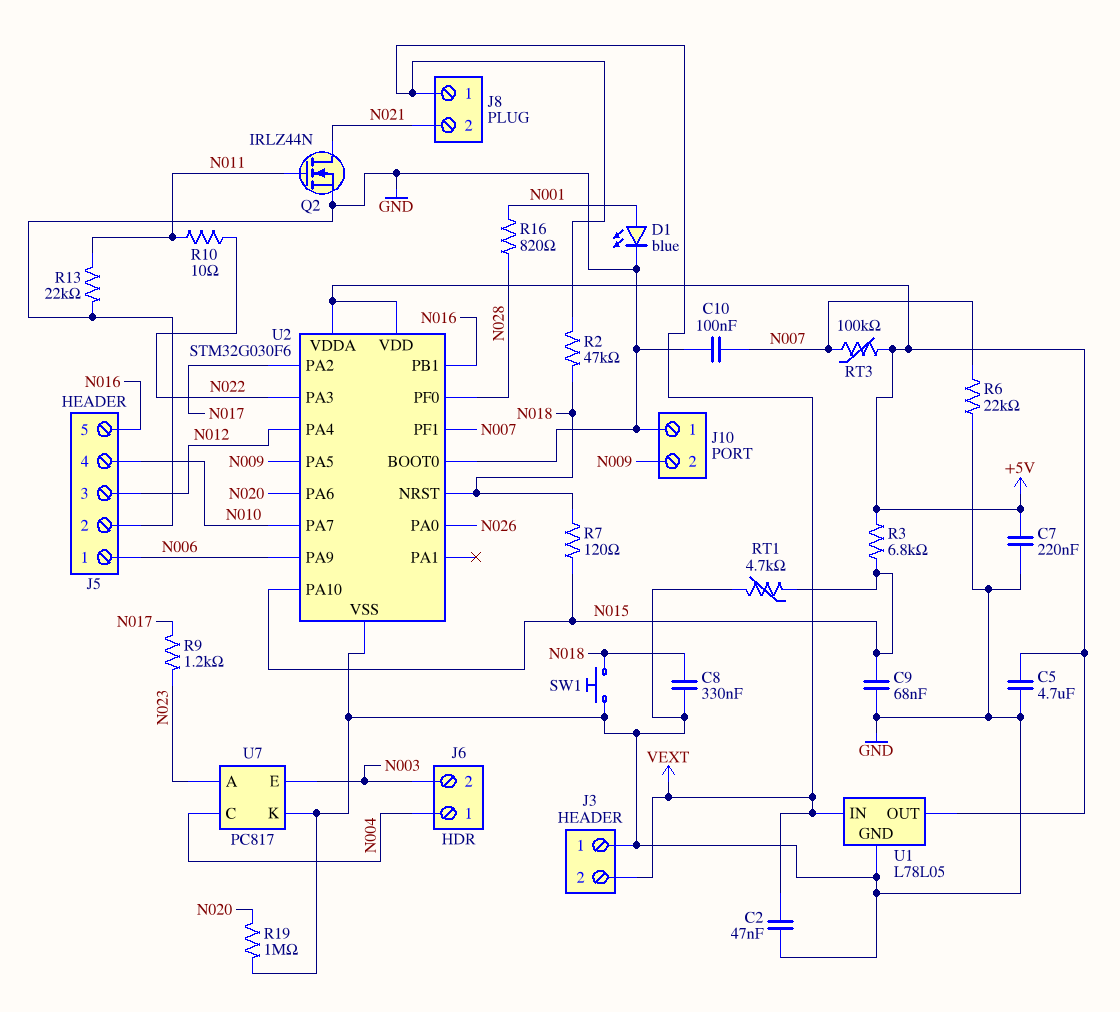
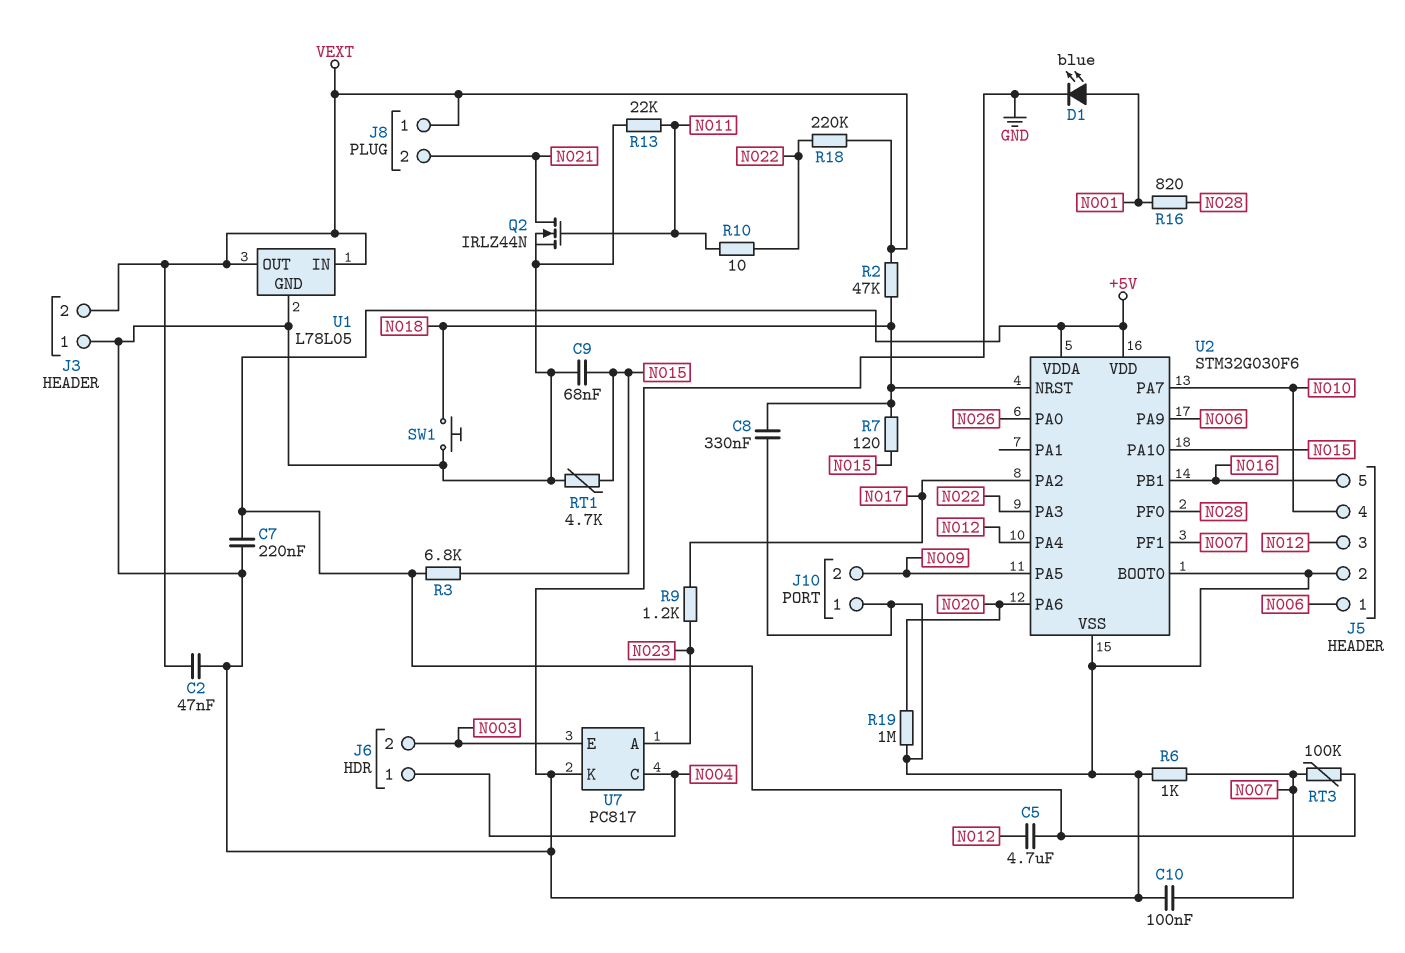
C5: 4.7uF (+5V, GND) -> 4.7uF (+5V, N012)
R6: 22k (GND, N007) -> 1k (GND, N007)
R18: none -> 220k (N022, VEXT)
U1 pin OUT: +5V -> VEXT

